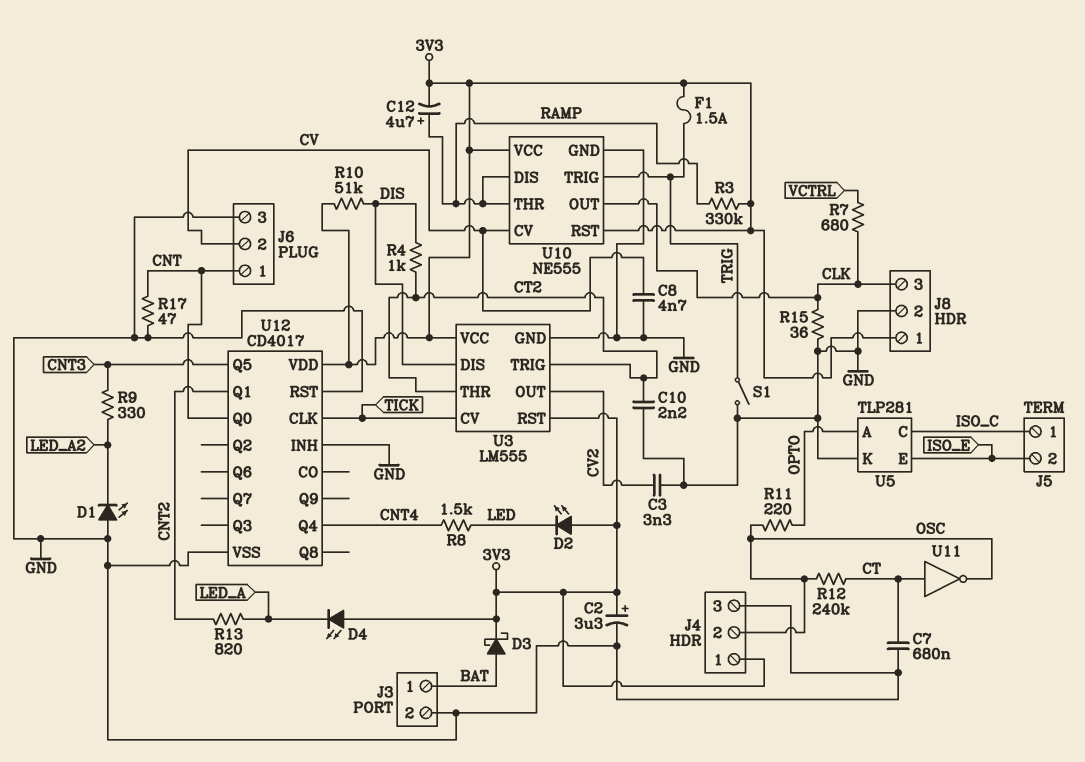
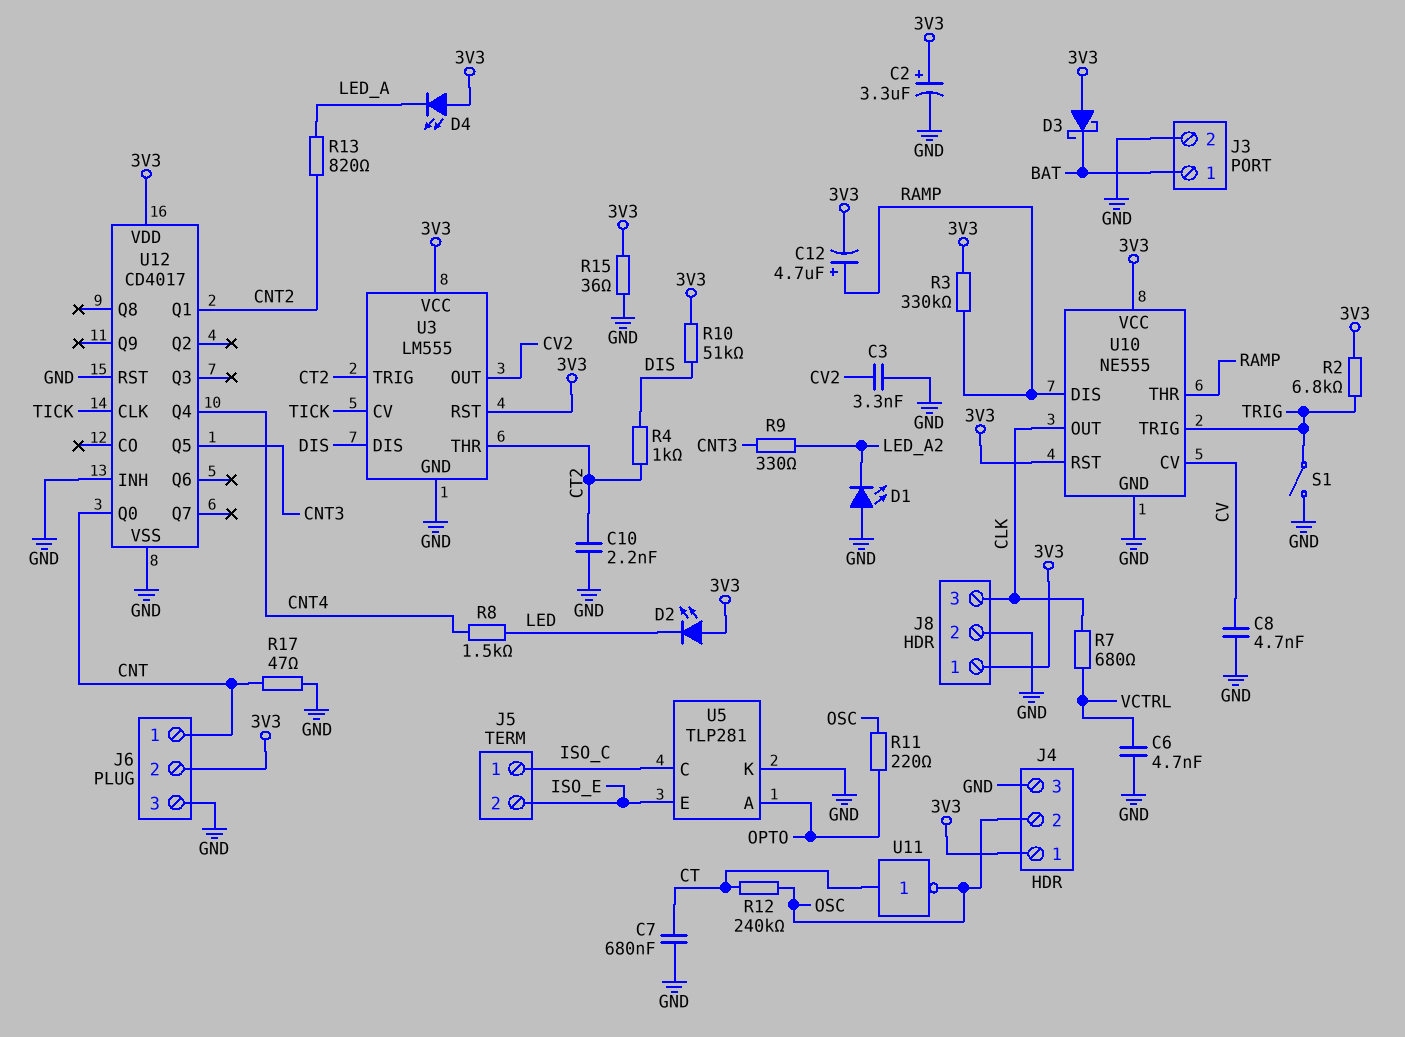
C6: none -> 4.7nF (GND, VCTRL)
D3: schottky (A BAT, K 3V3) -> schottky (A 3V3, K BAT)
F1: 1.5A (3V3, TRIG) -> none
J6 pin 2: CV -> 3V3
R2: none -> 6.8k (3V3, TRIG)
R15: 36 (CLK, GND) -> 36 (3V3, GND)

